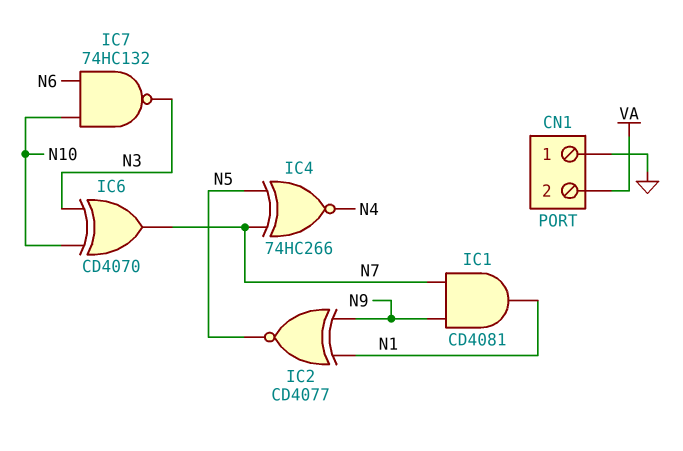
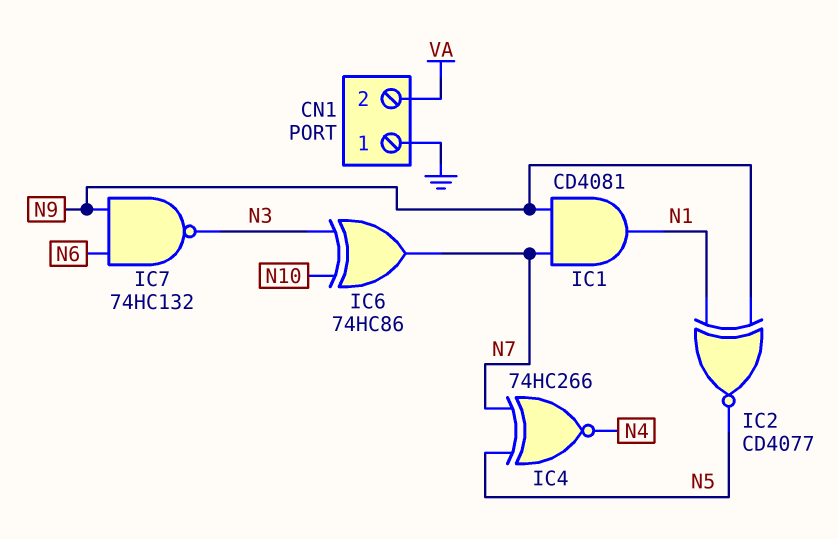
IC6: XOR CD4070 (in N3, in N10, out N7) -> XOR 74HC86 (in N3, in N10, out N7)
IC7: NAND 74HC132 (in N6, in N10, out N3) -> NAND 74HC132 (in N6, in N9, out N3)

